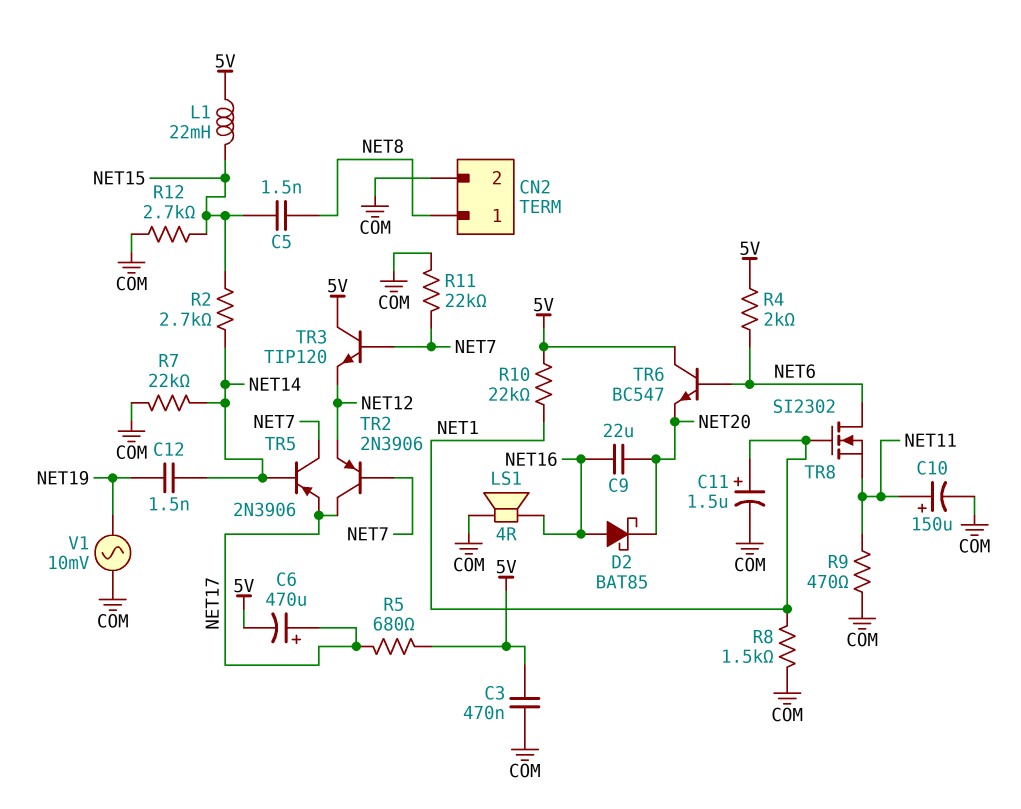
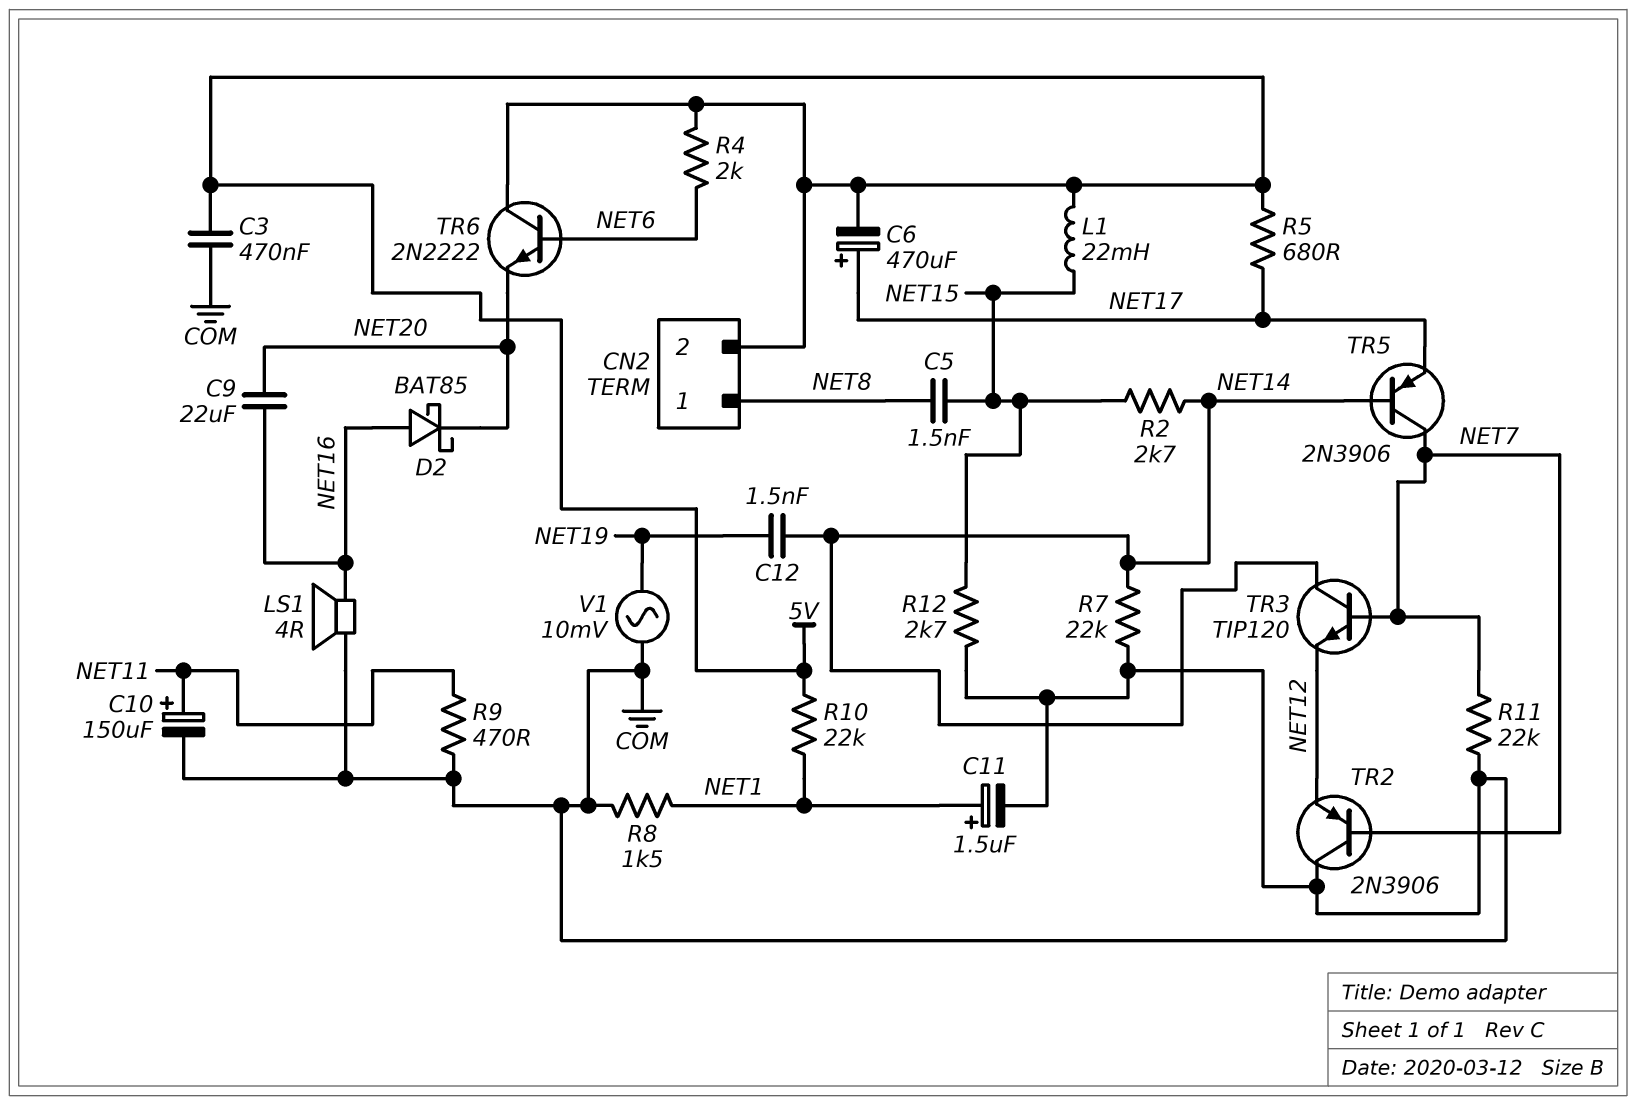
CN2 pin 2: COM -> 5V
TR2: PNP 2N3906 (B NET7, C NET17, E NET12) -> PNP 2N3906 (B NET7, C COM, E NET12)
TR3: NPN TIP120 (B NET7, C 5V, E NET12) -> NPN TIP120 (B NET7, C NET14, E NET12)
TR6: NPN BC547 (B NET6, C 5V, E NET20) -> NPN 2N2222 (B NET6, C 5V, E NET20)
TR8: NMOS SI2302 (G NET1, D NET6, S NET11) -> none

